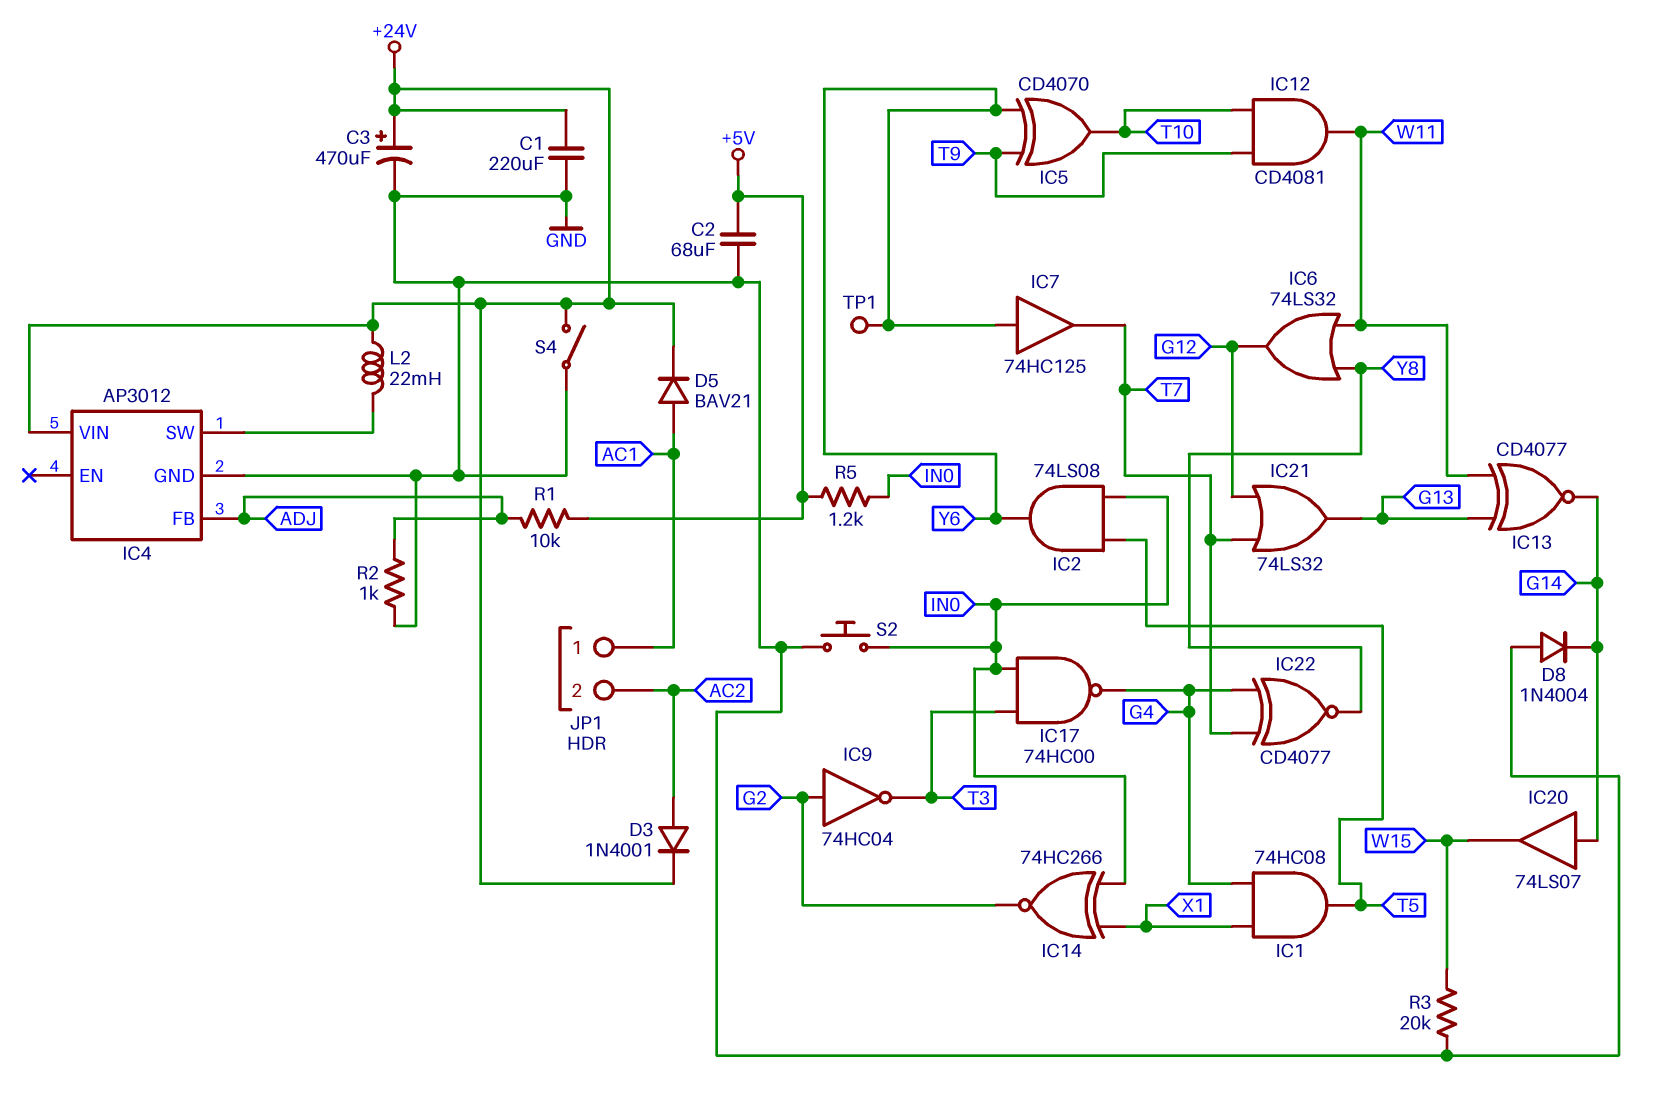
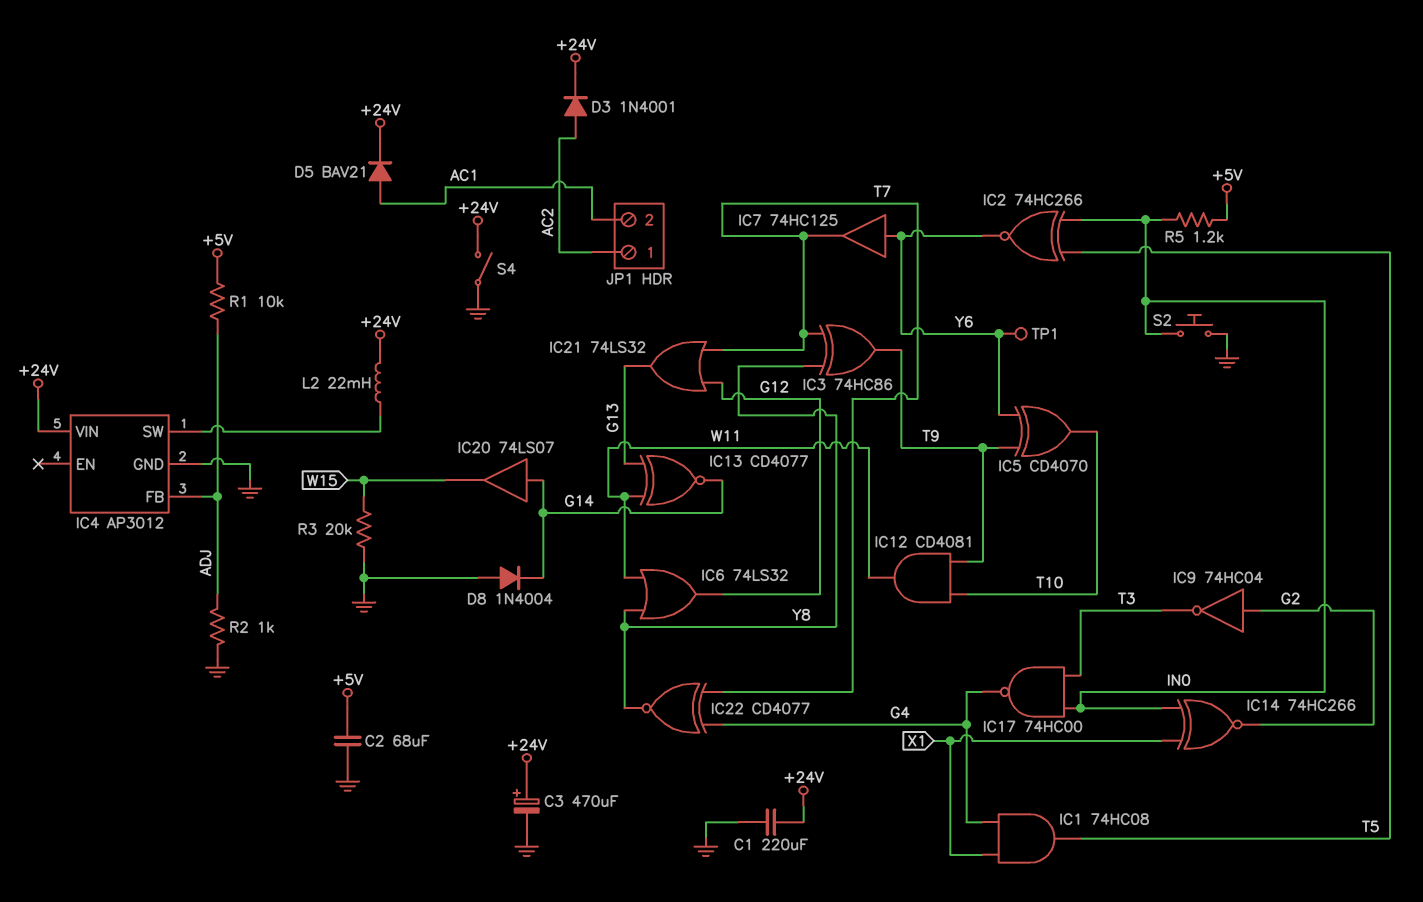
IC2: AND 74LS08 (in IN0, in T5, out Y6) -> XNOR 74HC266 (in IN0, in T5, out Y6)
IC3: none -> XOR 74HC86 (in T7, in Y8, out T9)
JP1 pin 1: AC1 -> AC2
JP1 pin 2: AC2 -> AC1

